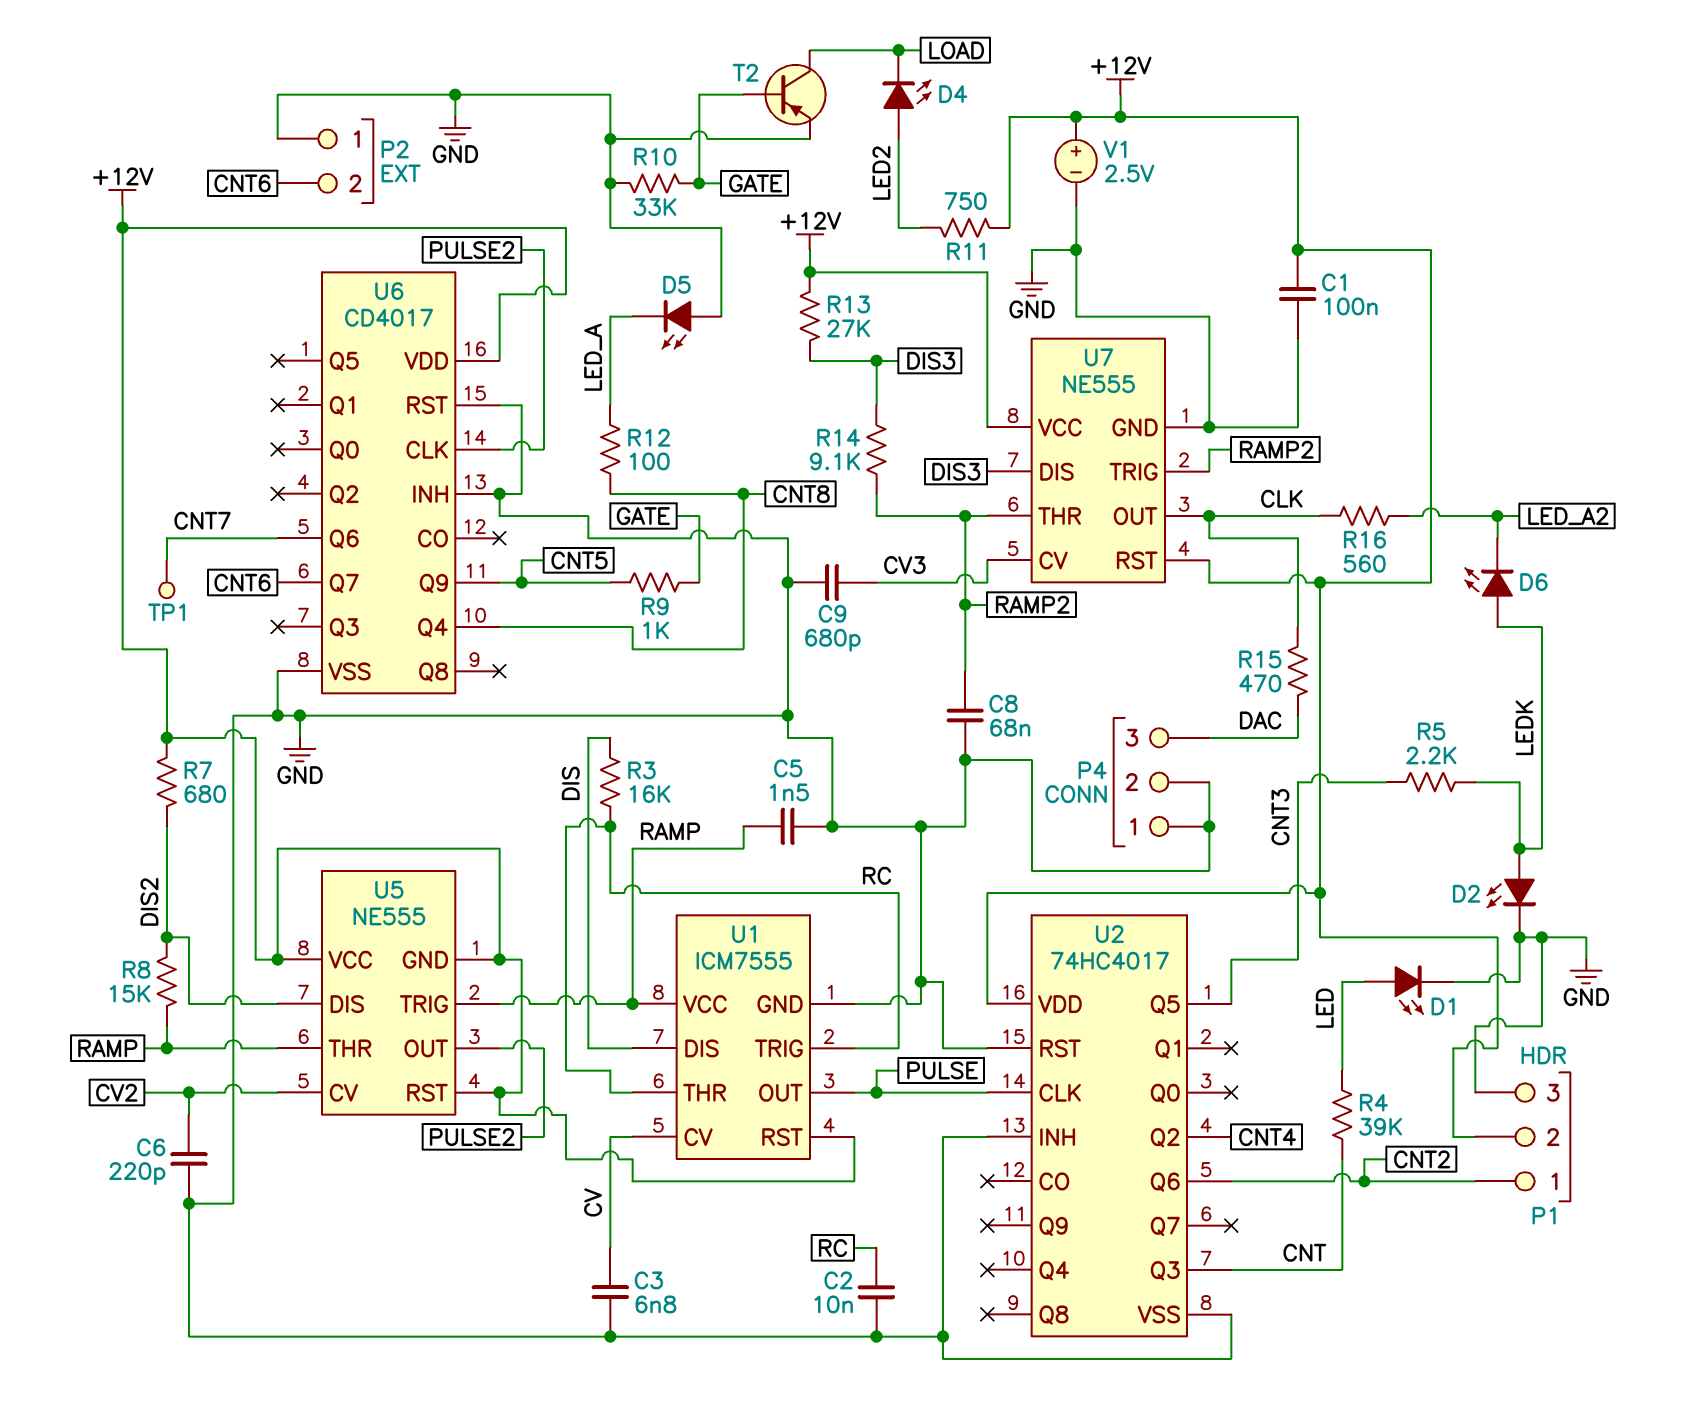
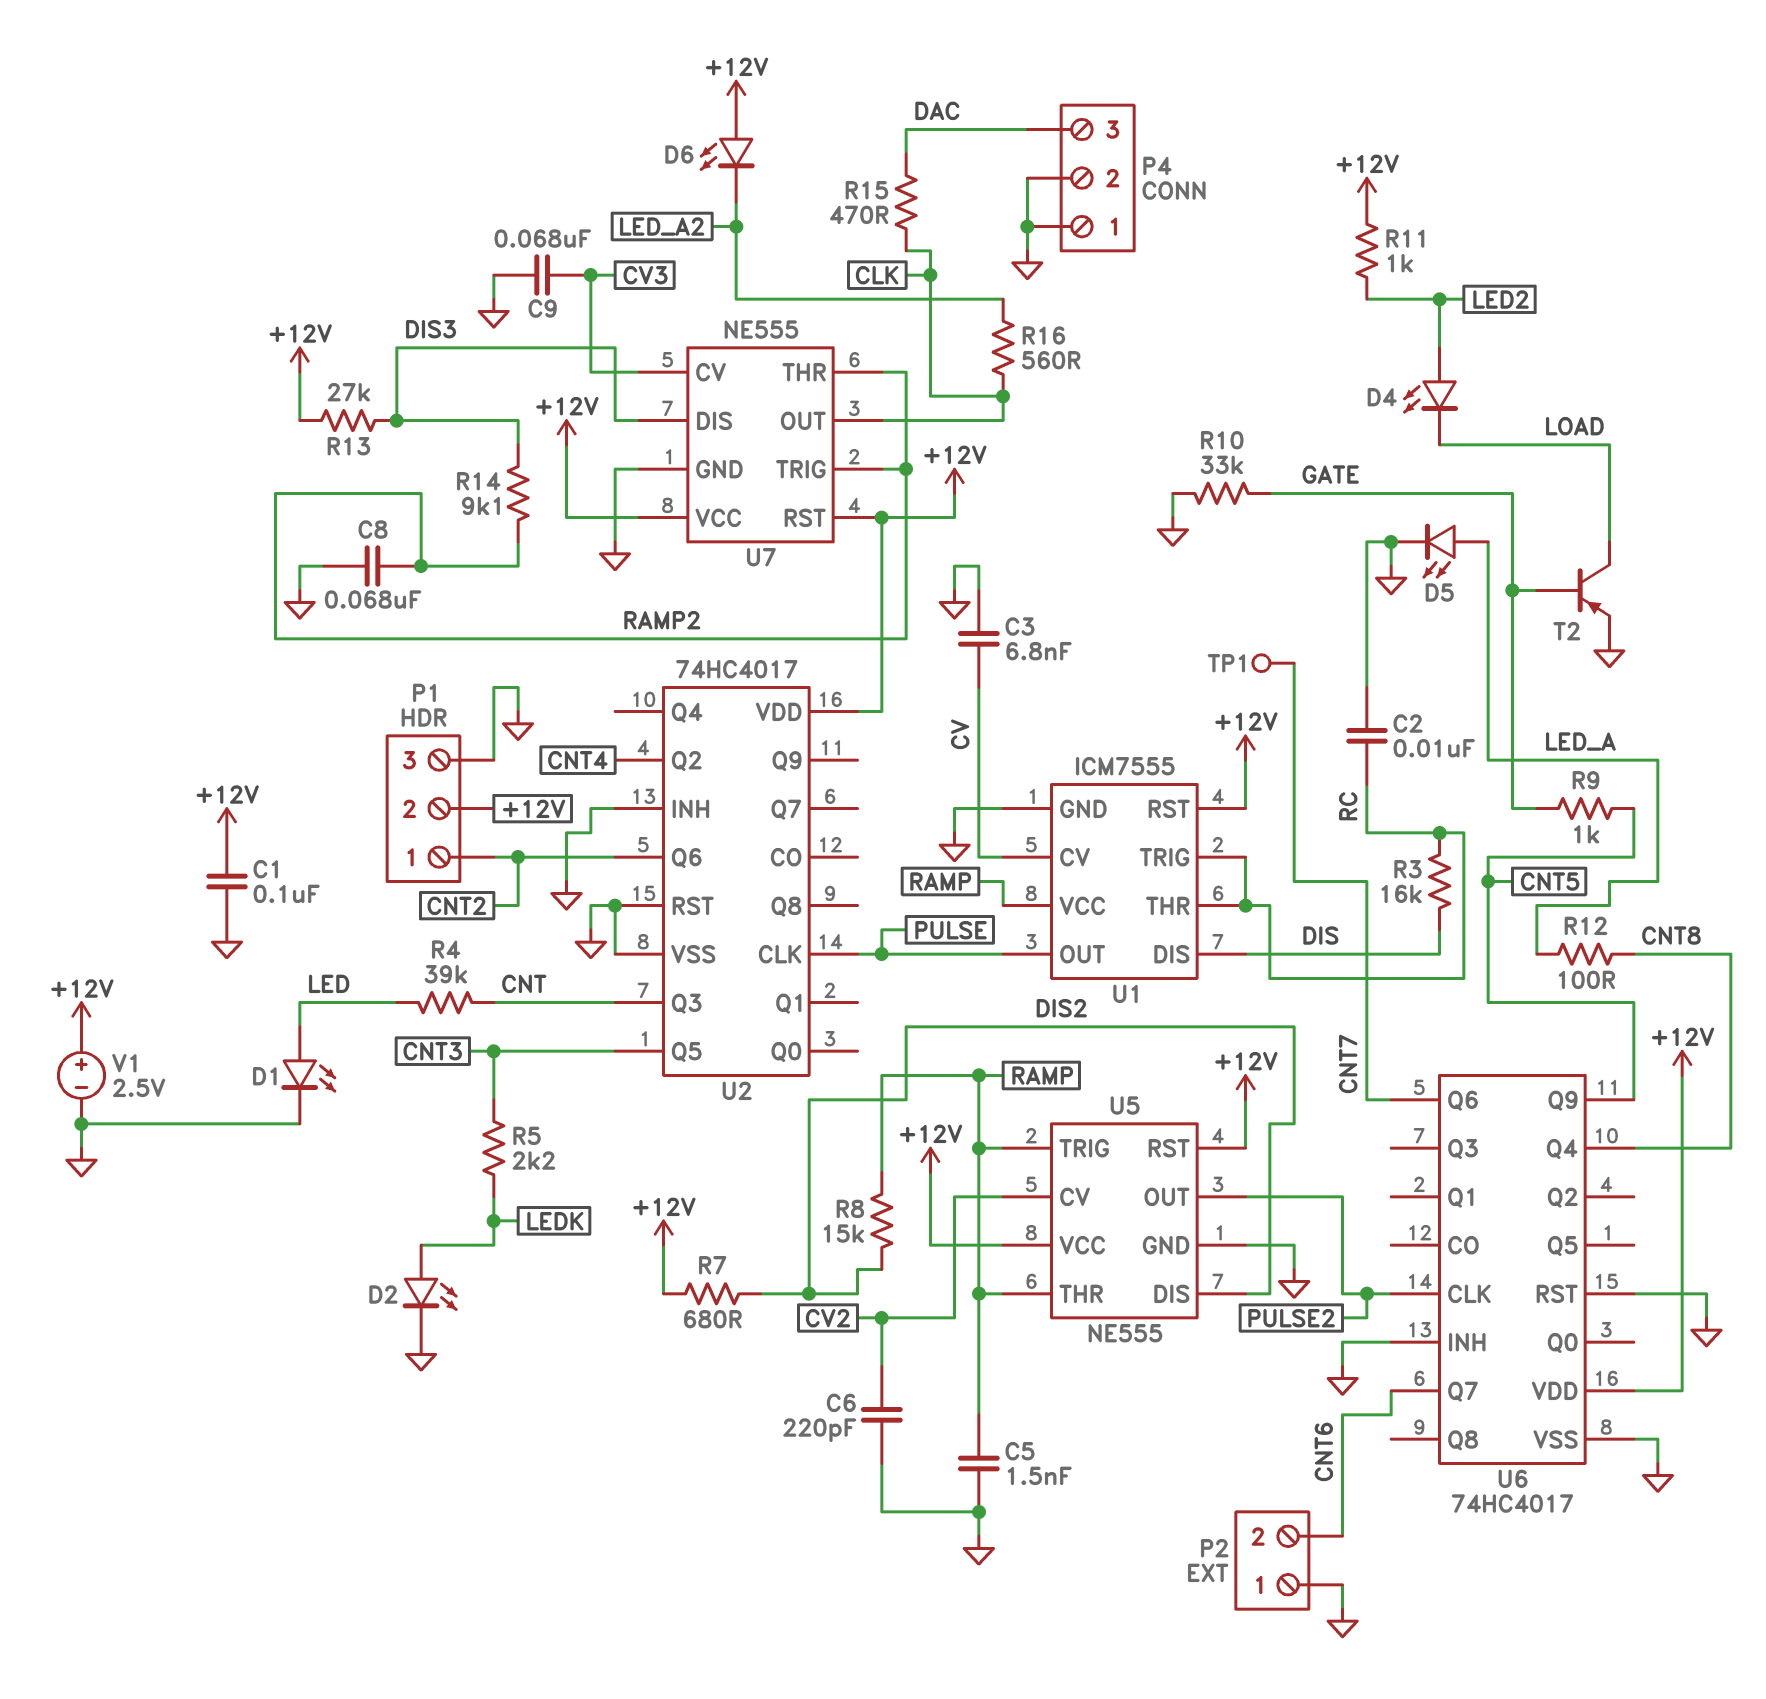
C9: 680pF (CV3, GND) -> 68nF (CV3, GND)
D5: LED (A GND, K LED_A) -> LED (A LED_A, K GND)
D6: LED (A LEDK, K LED_A2) -> LED (A +12V, K LED_A2)
R11: 750 (+12V, LED2) -> 1k (+12V, LED2)
U5 pin GND: +12V -> GND
U6: CD4017 -> 74HC4017

